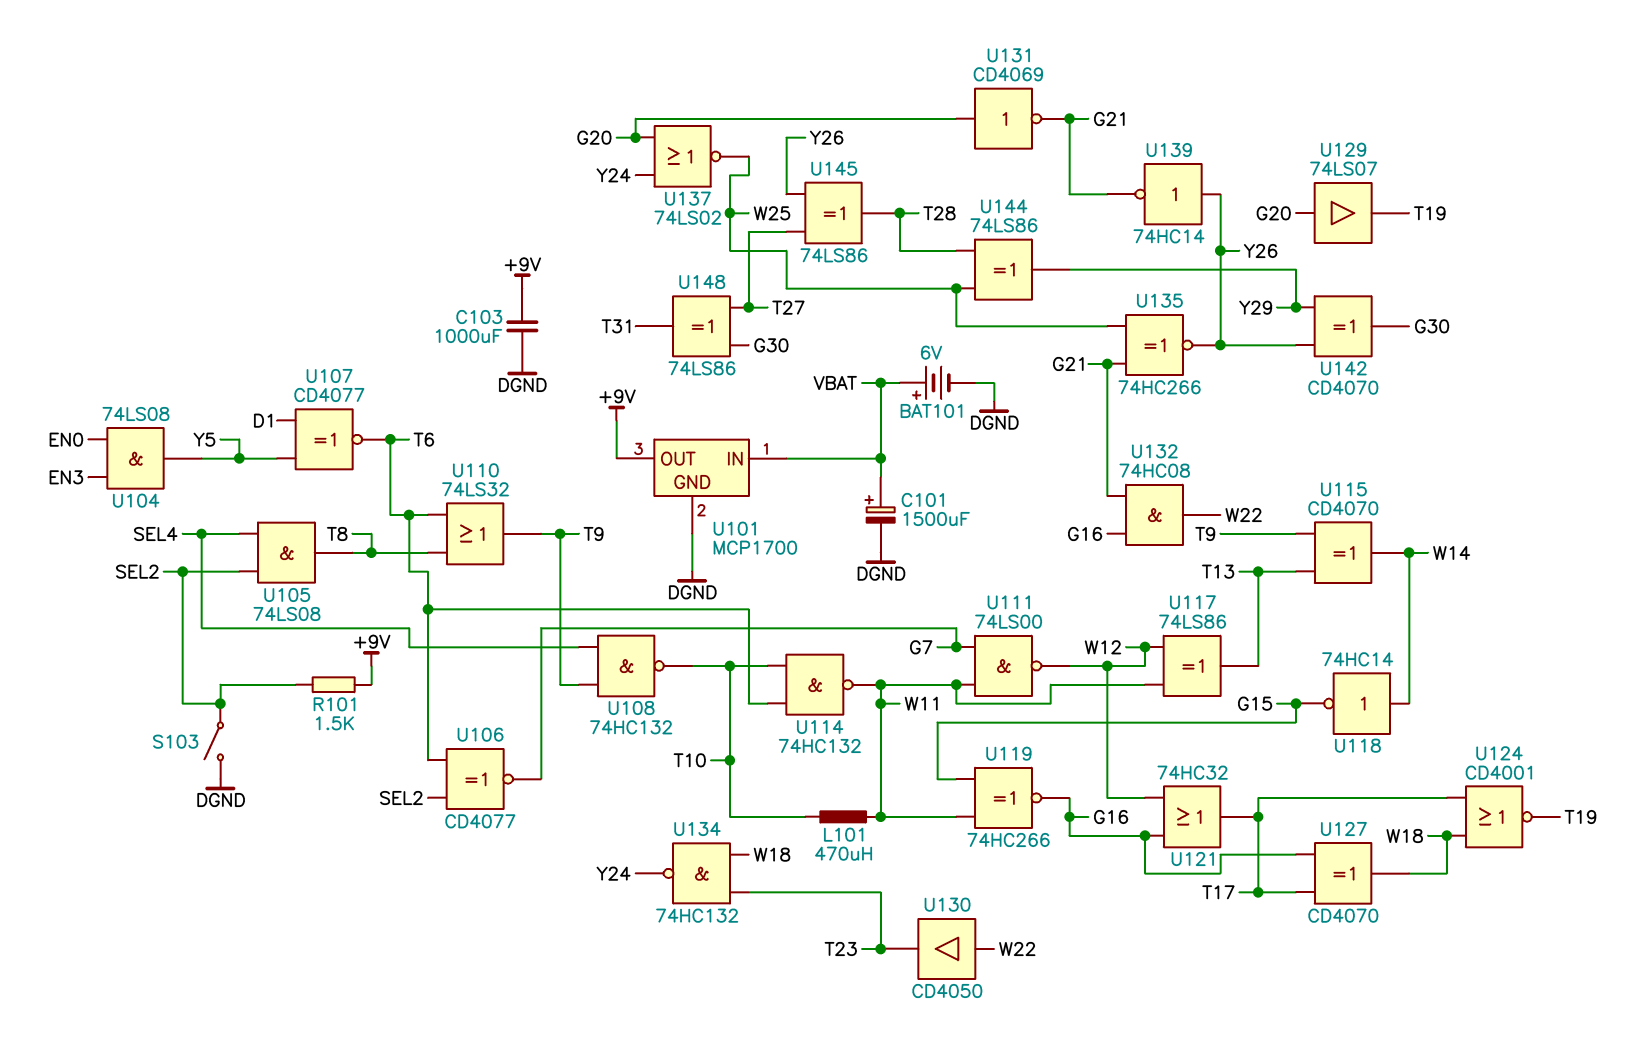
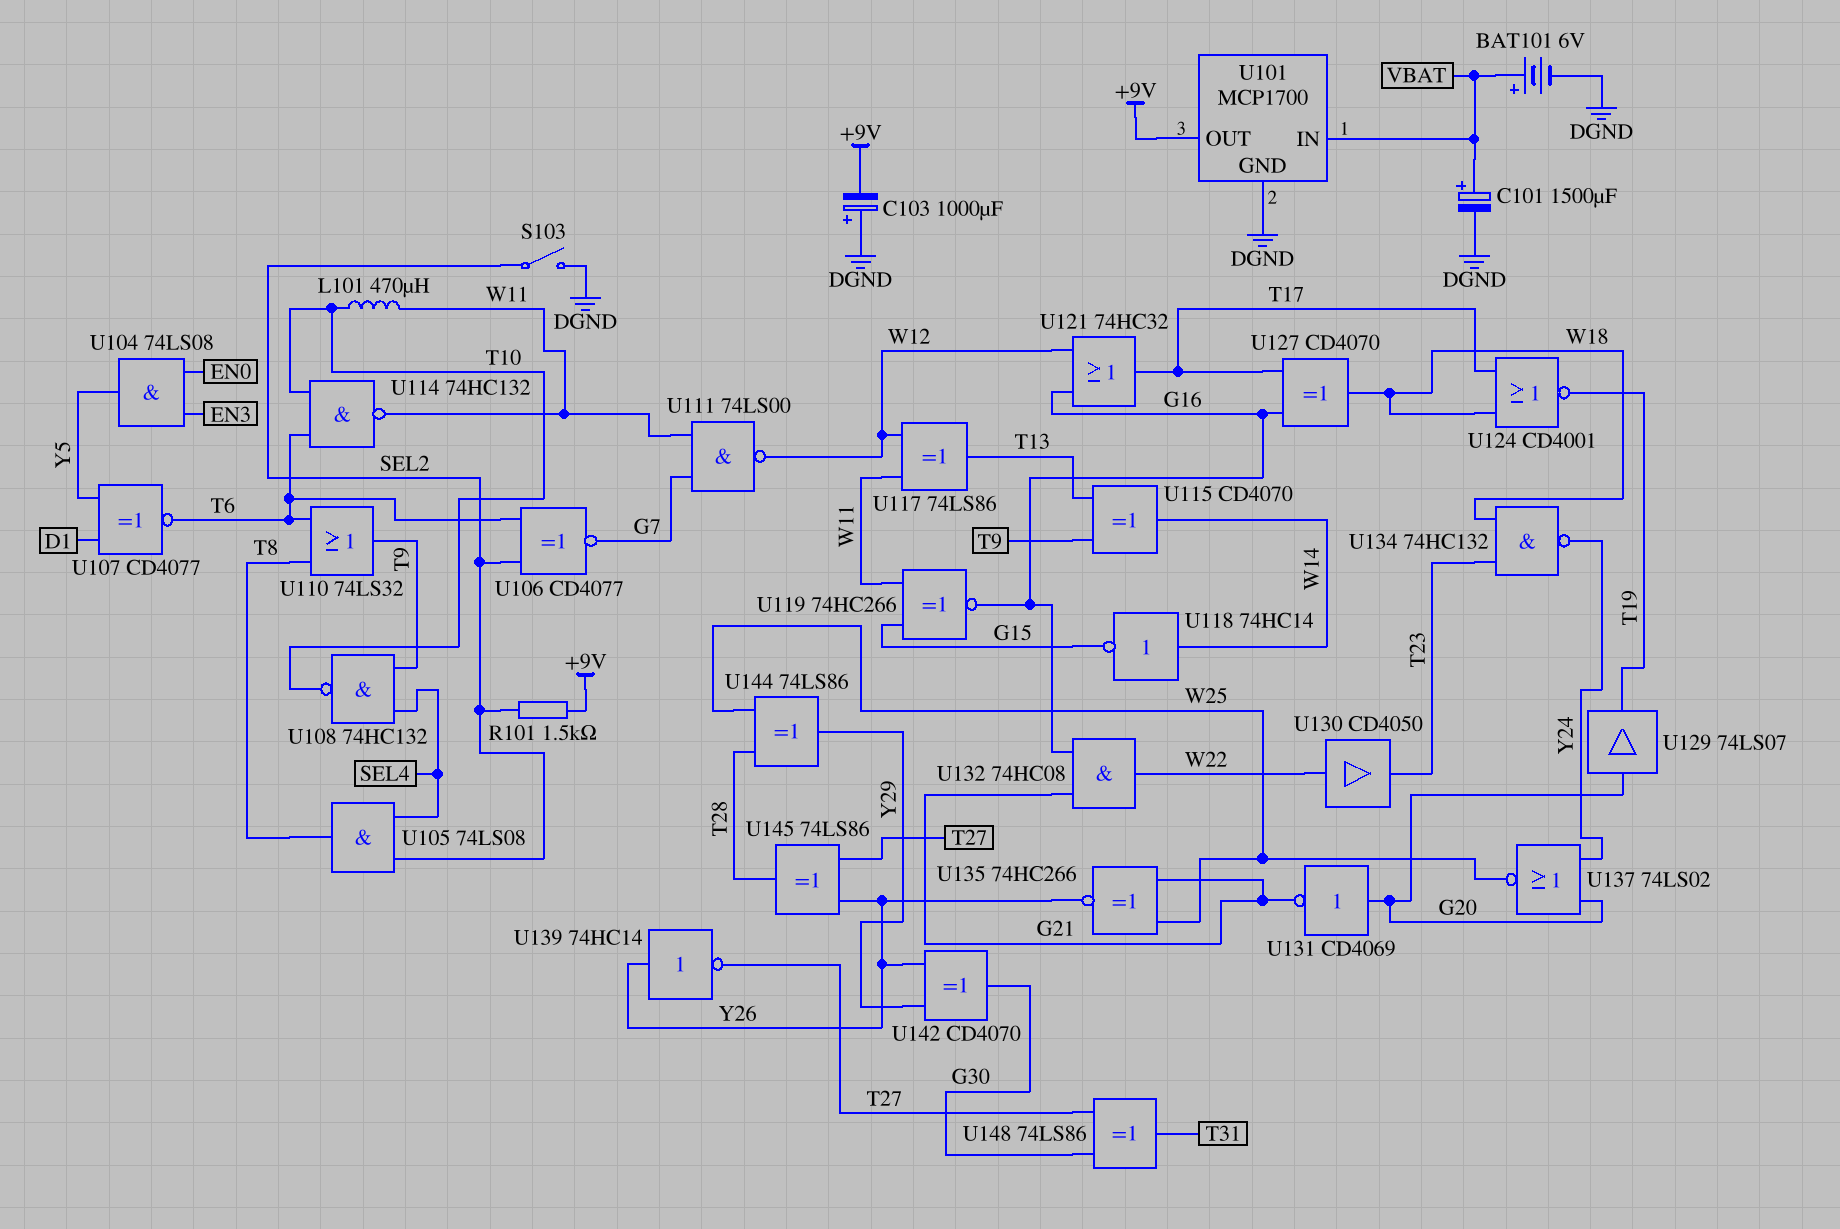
C103: 1000uF (+9V, DGND) -> 1000uF (plus DGND, minus +9V)
U139: NOT 74HC14 (in Y26, out G21) -> NOT 74HC14 (in Y26, out T27)

